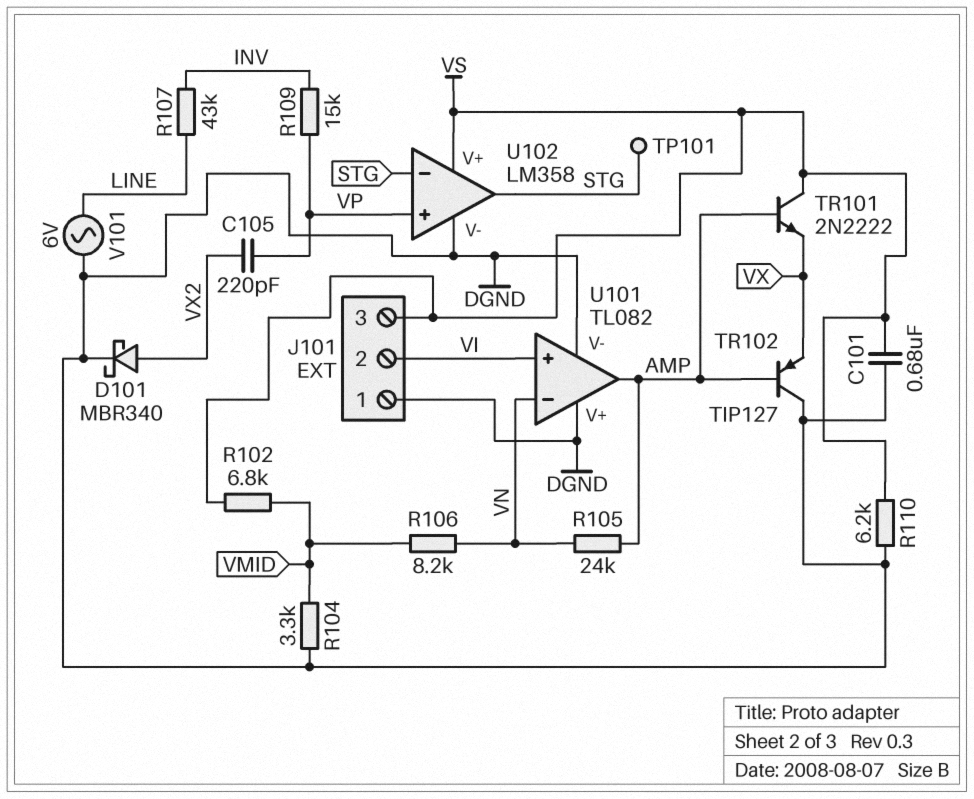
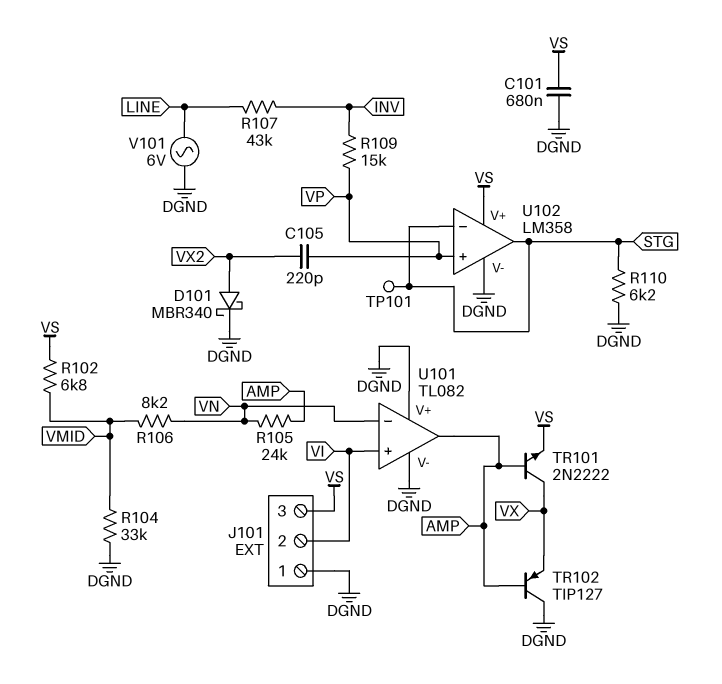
R104: 3.3k (DGND, VMID) -> 33k (DGND, VMID)
R110: 6.2k (DGND, VS) -> 6.2k (DGND, STG)
TR101: NPN 2N2222 (B AMP, C VS, E VX) -> NPN 2N2222 (B AMP, C VX, E VS)

